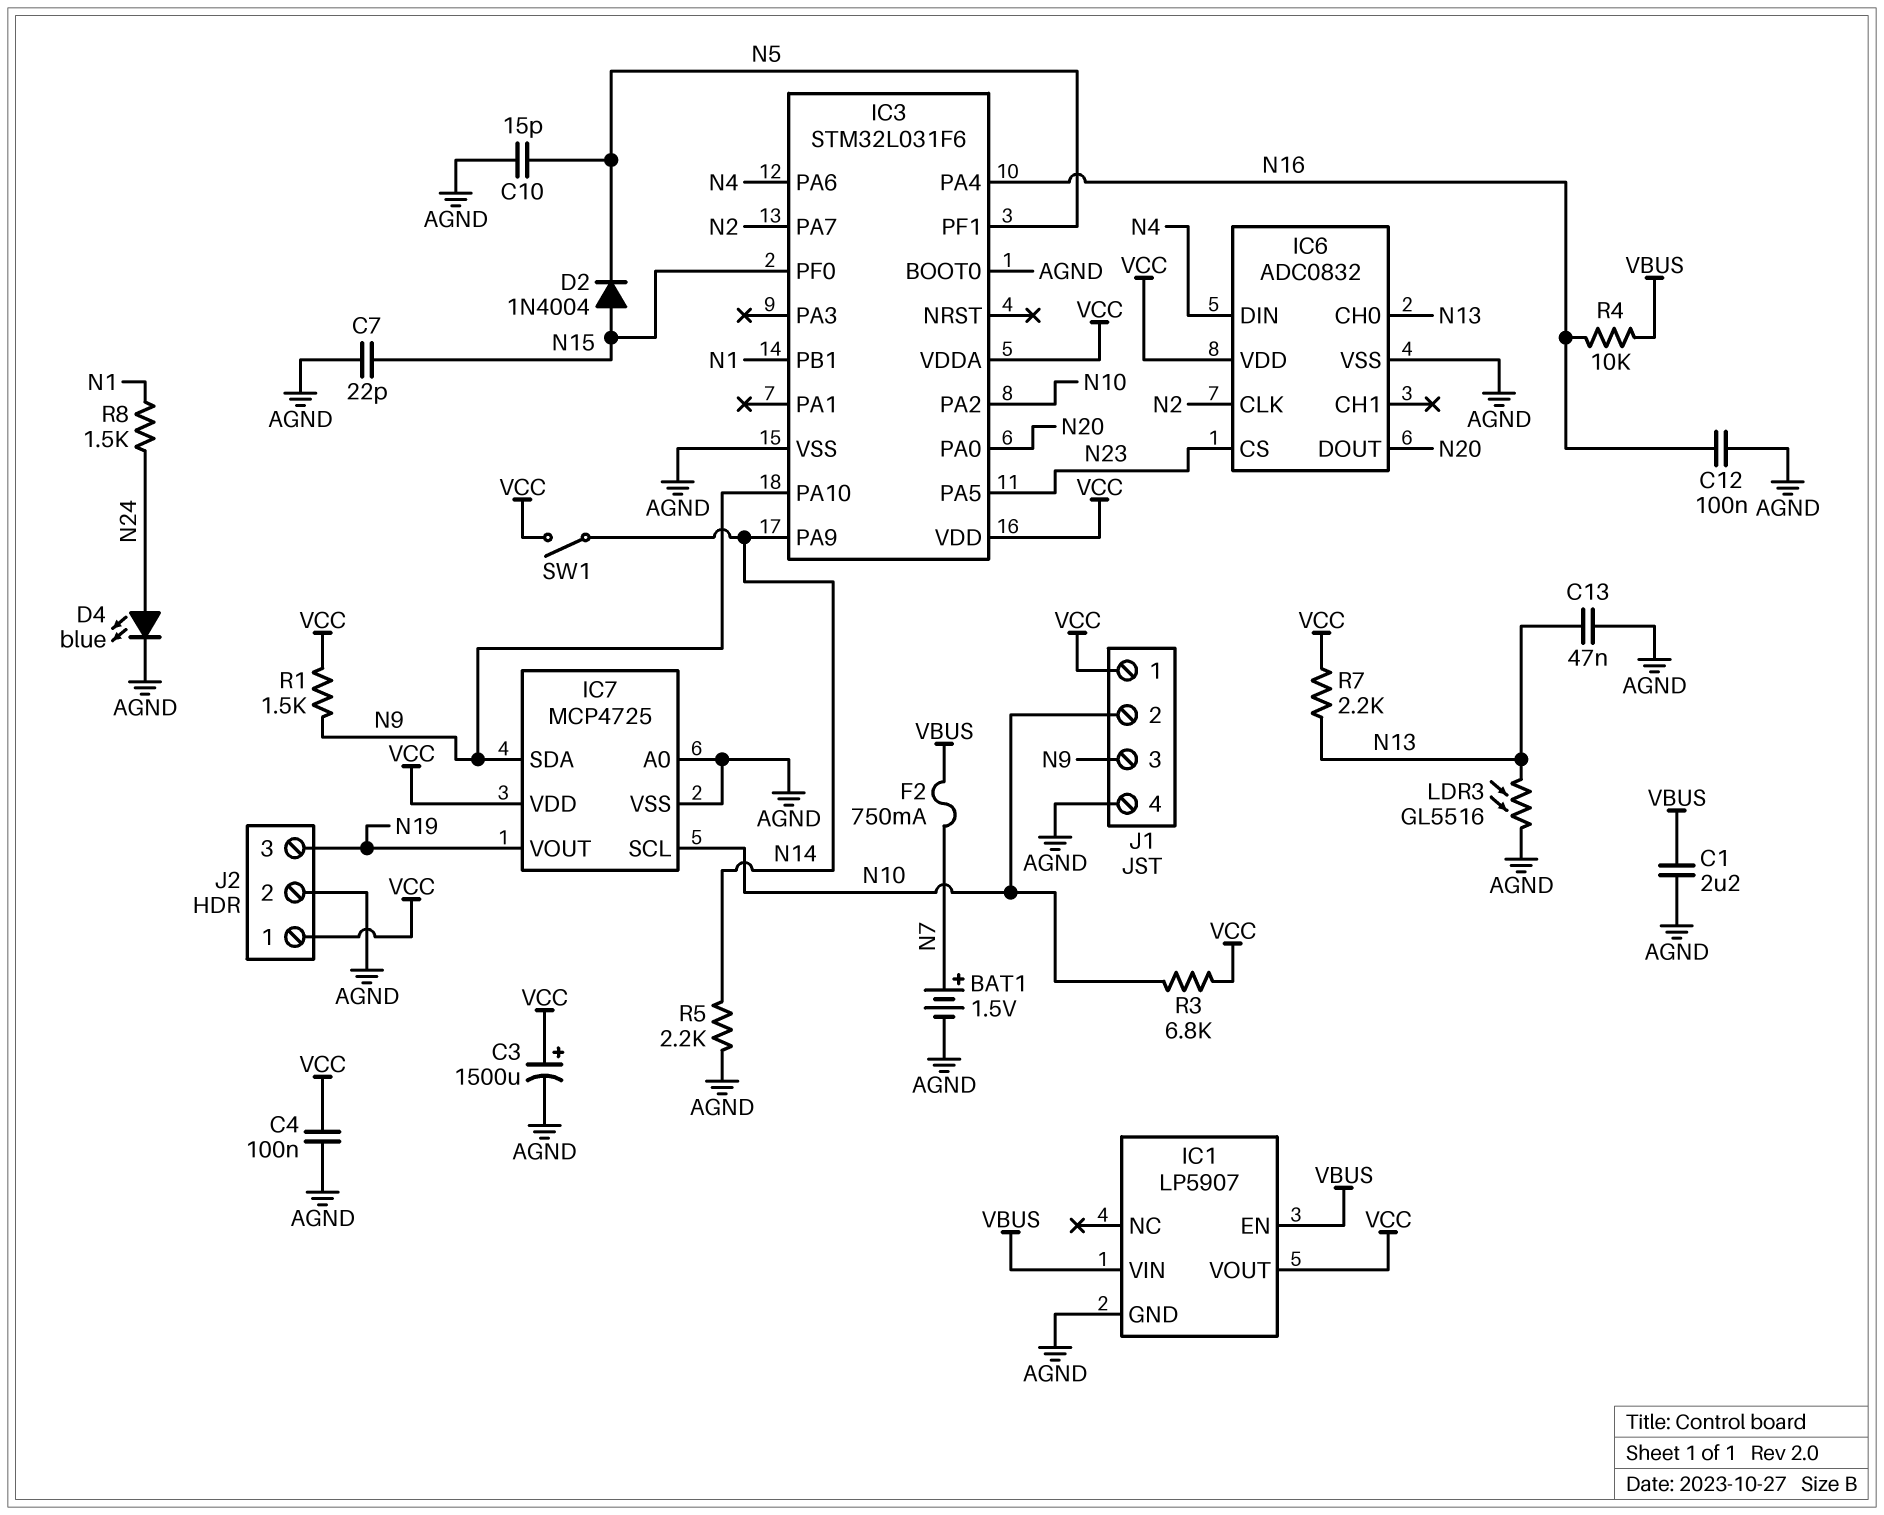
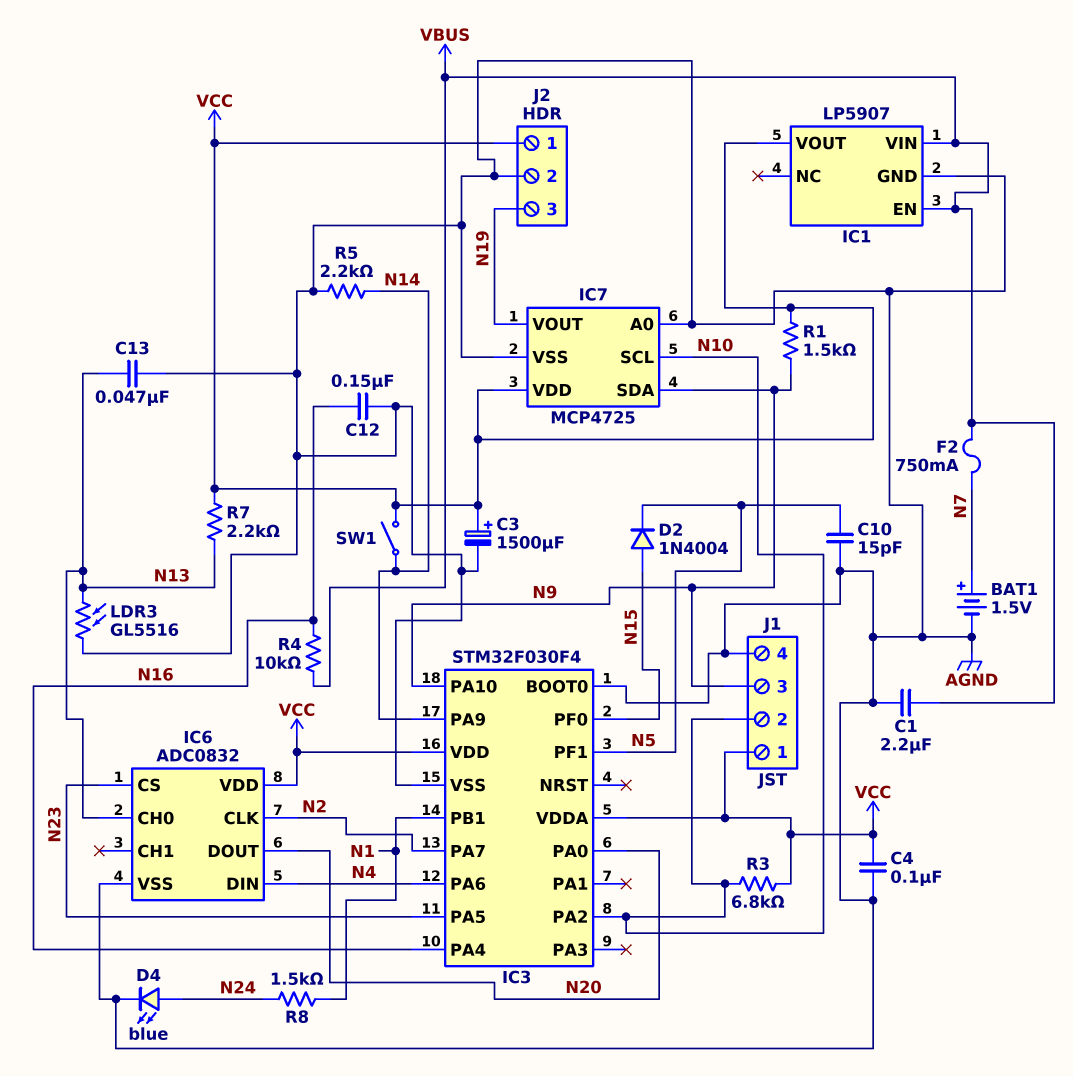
C7: 22pF (AGND, N15) -> none
C12: 100nF (AGND, N16) -> 150nF (AGND, N16)
IC3: STM32L031F6 -> STM32F030F4

